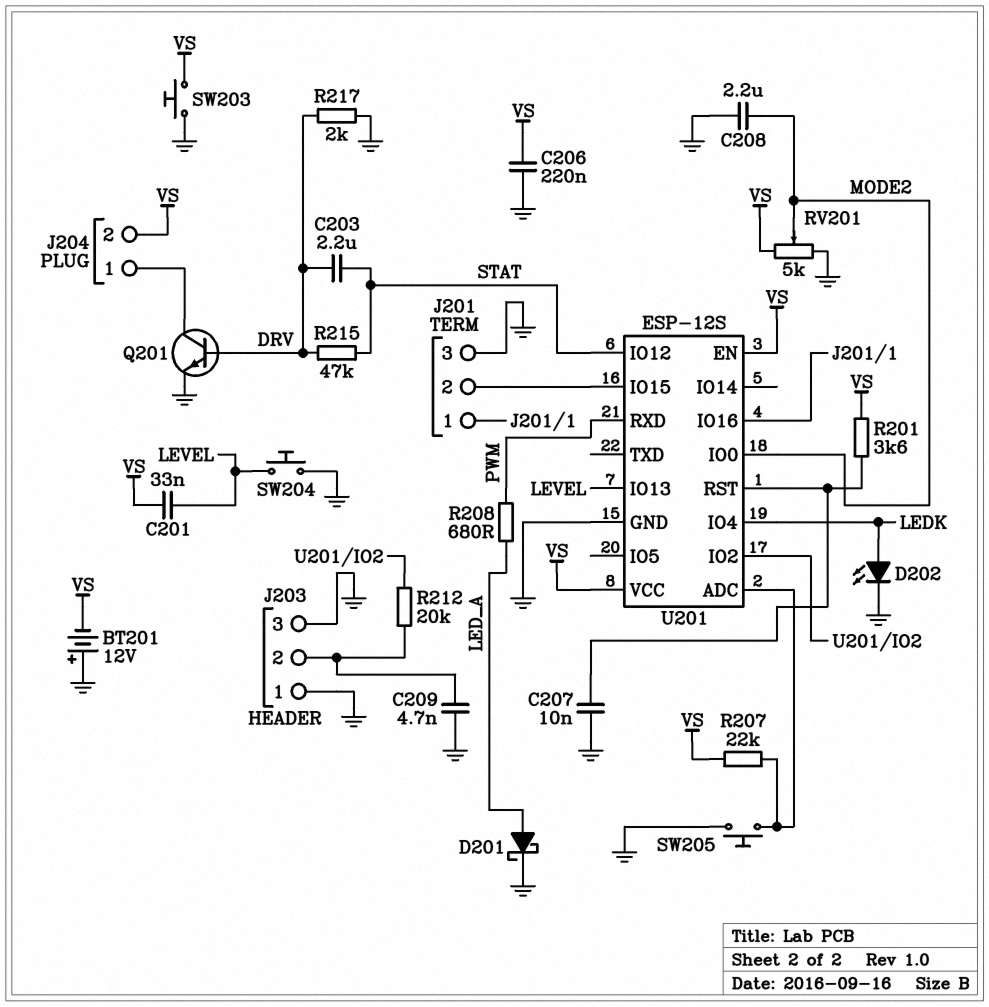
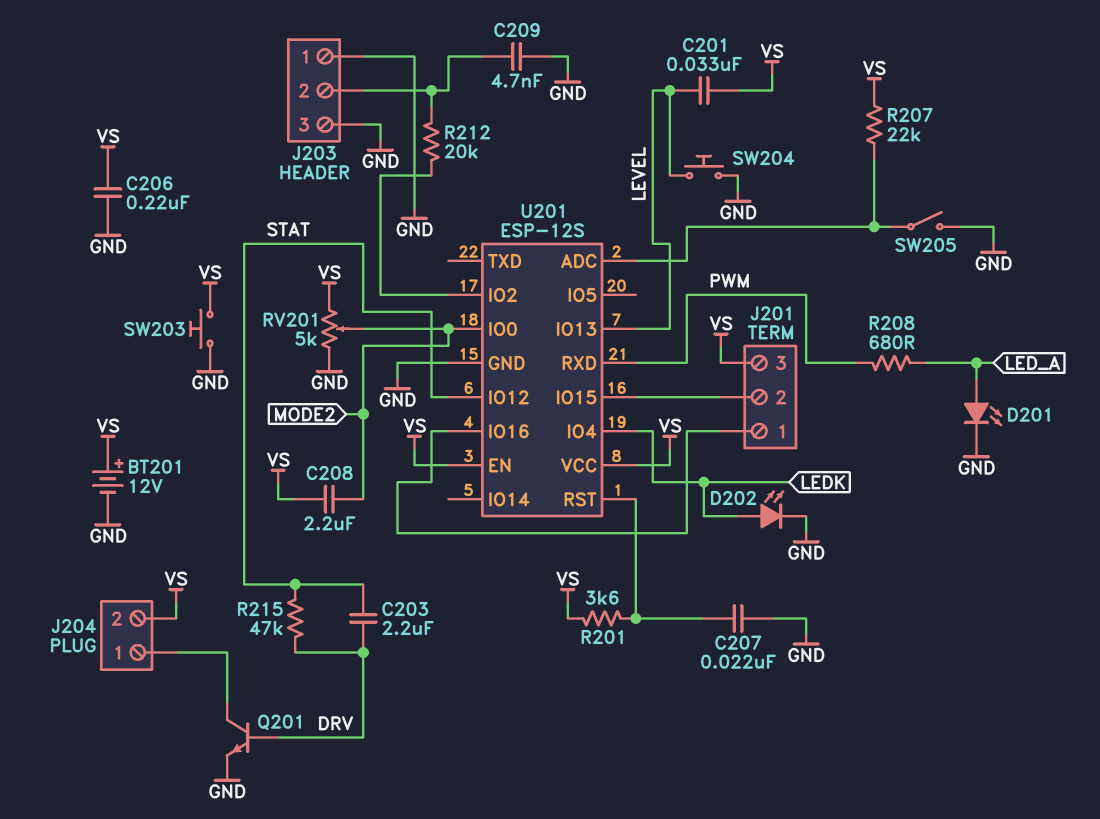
BT201: 12V (plus GND, minus VS) -> 12V (plus VS, minus GND)
C207: 10nF (GND, U201/RST) -> 22nF (GND, U201/RST)
C208: 2.2uF (GND, MODE2) -> 2.2uF (MODE2, VS)
D201: schottky (A LED_A, K GND) -> LED (A LED_A, K GND)
J201 pin 3: GND -> VS
R217: 2k (DRV, GND) -> none
SW205: button (GND, U201/ADC) -> switch (GND, U201/ADC)

